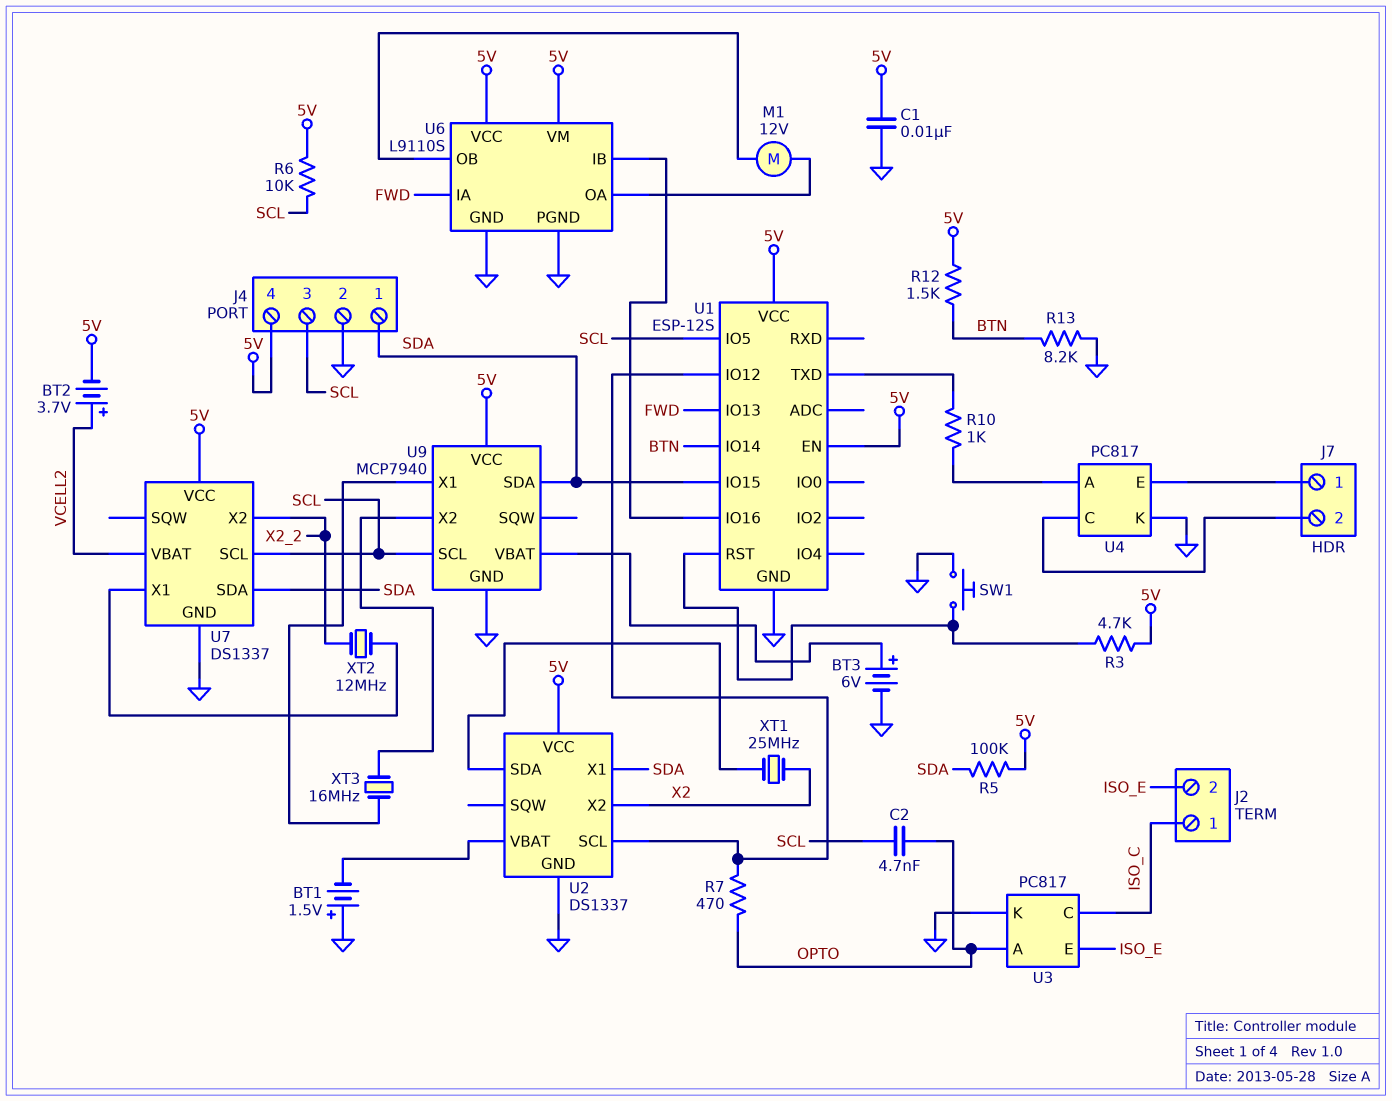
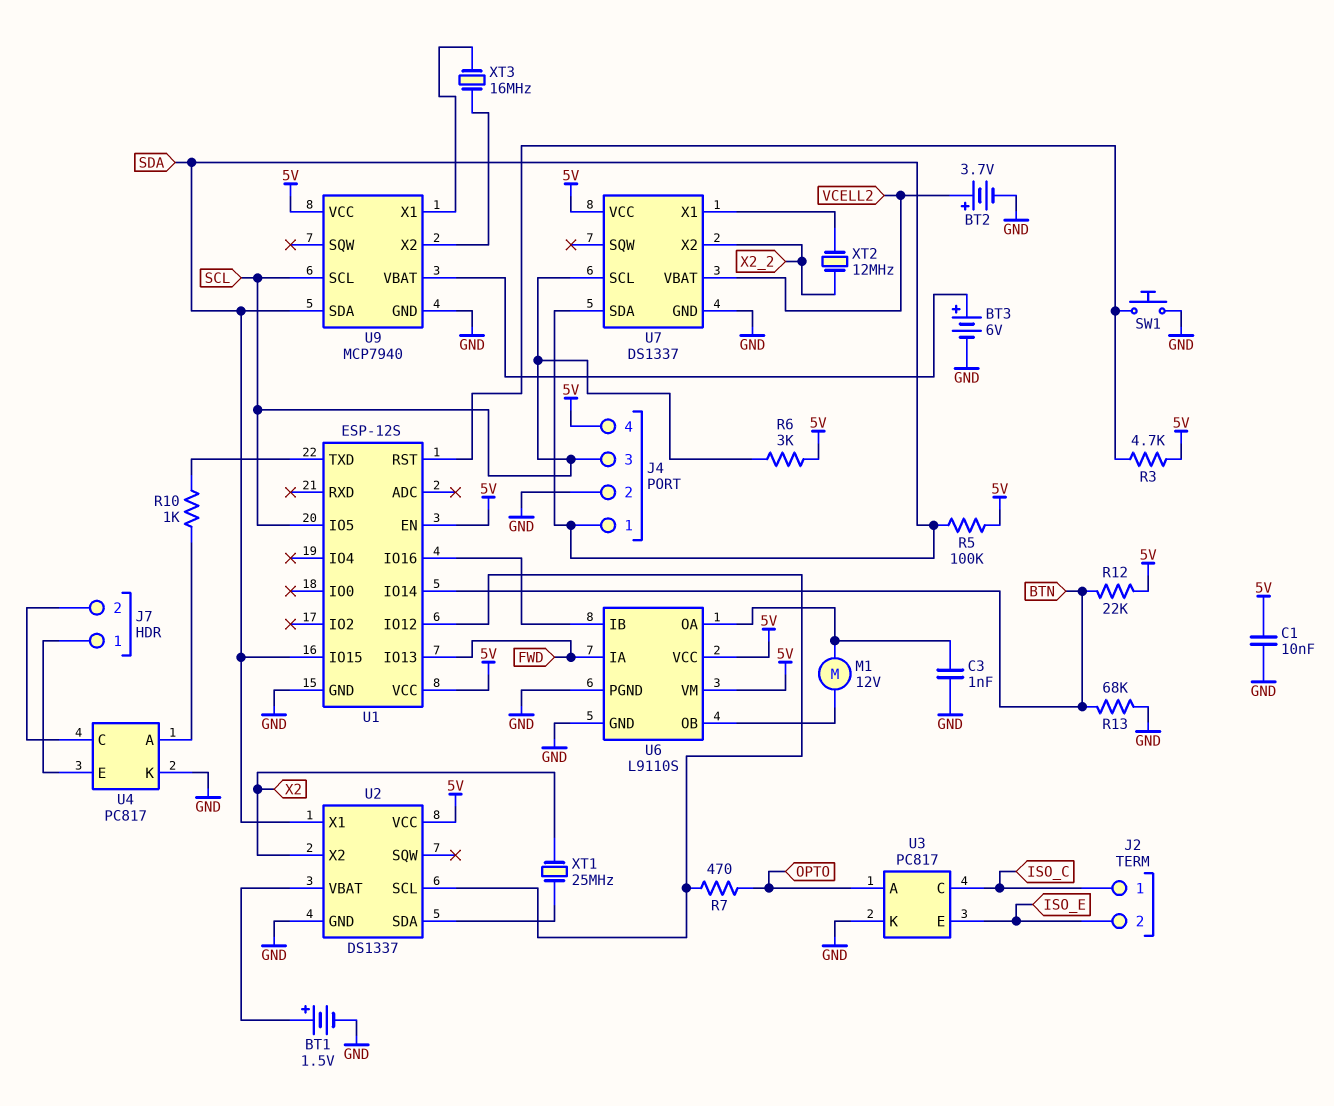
BT1: 1.5V (plus GND, minus U2/VBAT) -> 1.5V (plus U2/VBAT, minus GND)
BT2: 3.7V (plus VCELL2, minus 5V) -> 3.7V (plus VCELL2, minus GND)
C2: 4.7nF (OPTO, SCL) -> none
C3: none -> 1nF (GND, U6/OA)
R6: 10k (5V, SCL) -> 3k (5V, SCL)
R12: 1.5k (5V, BTN) -> 22k (5V, BTN)
R13: 8.2k (BTN, GND) -> 68k (BTN, GND)

